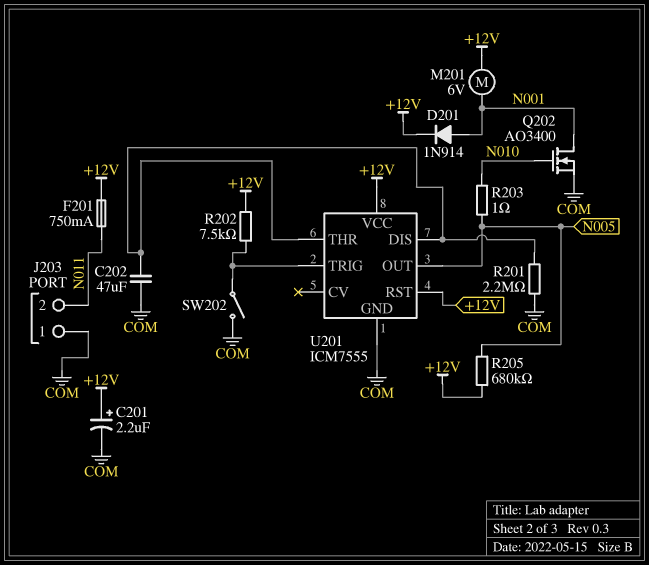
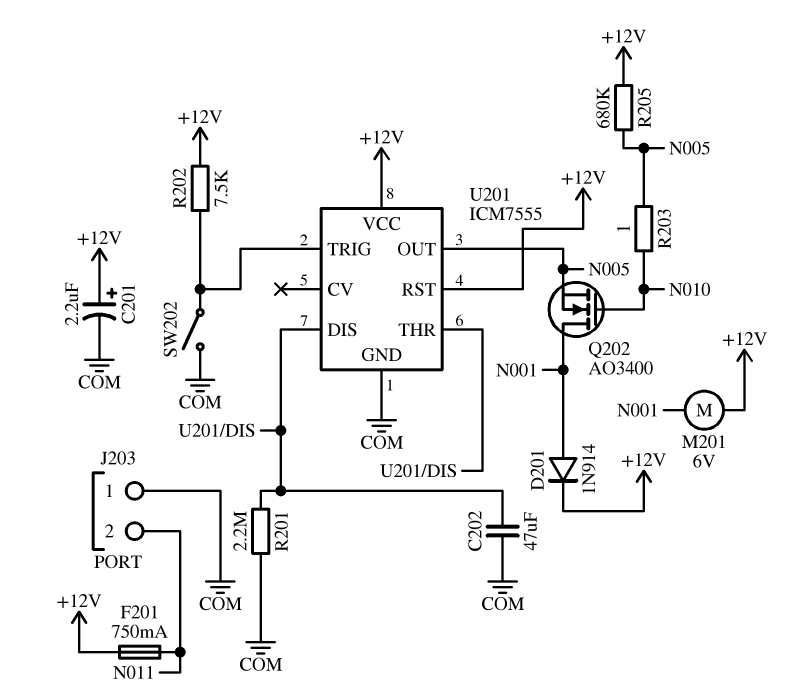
Q202: NMOS AO3400 (G N010, D N001, S COM) -> NMOS AO3400 (G N010, D N001, S N005)

